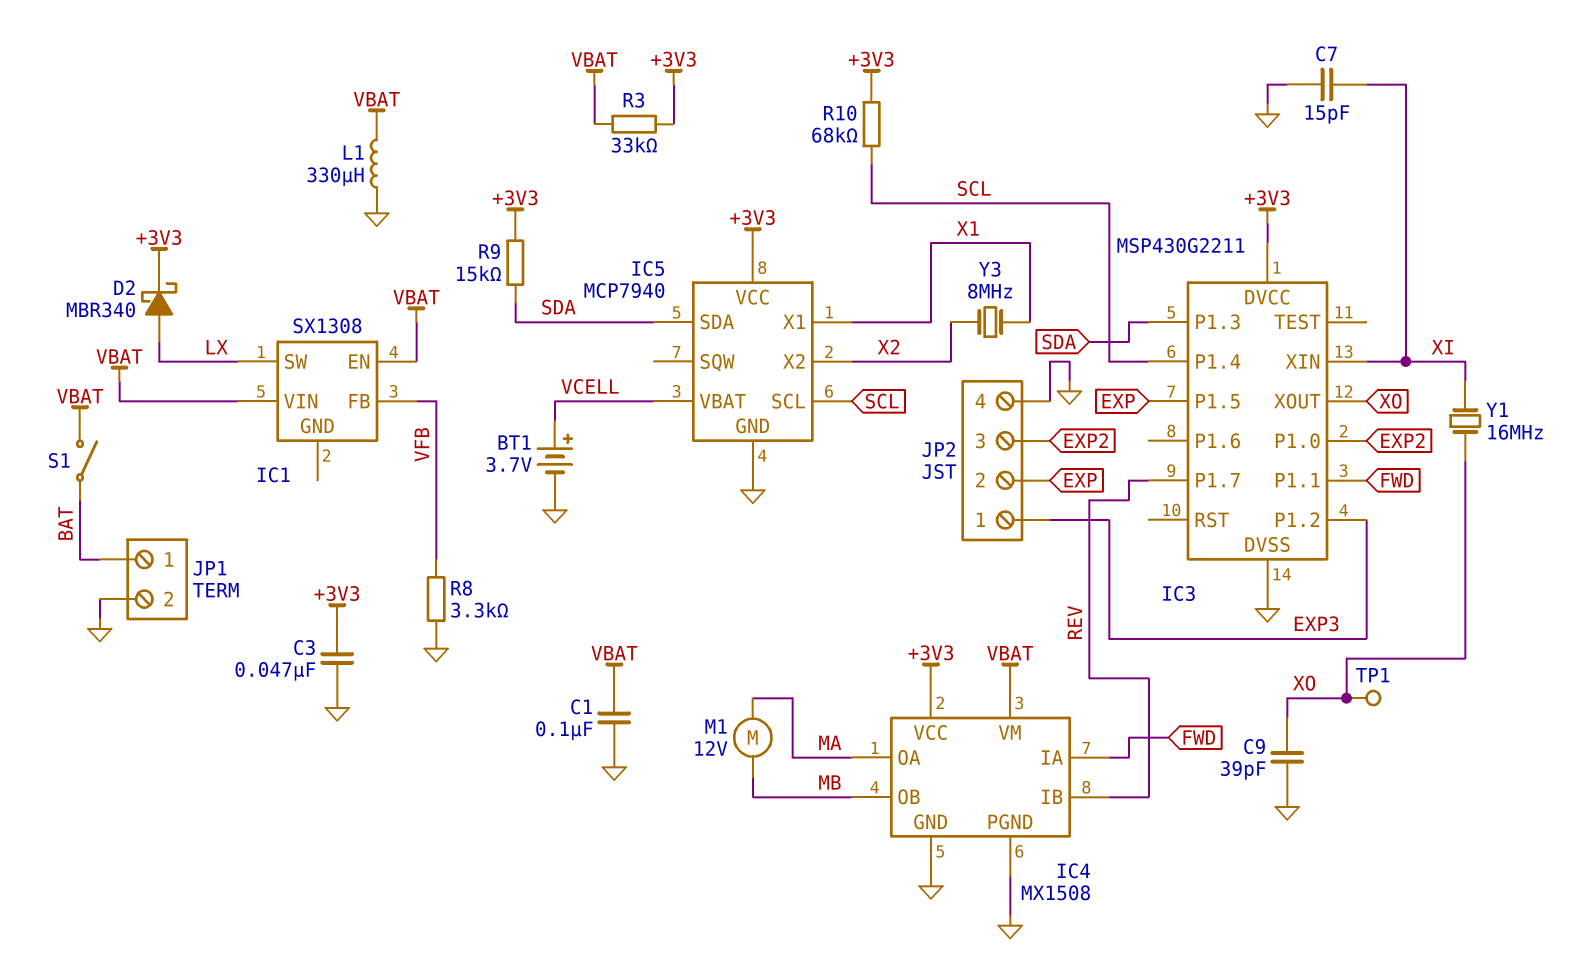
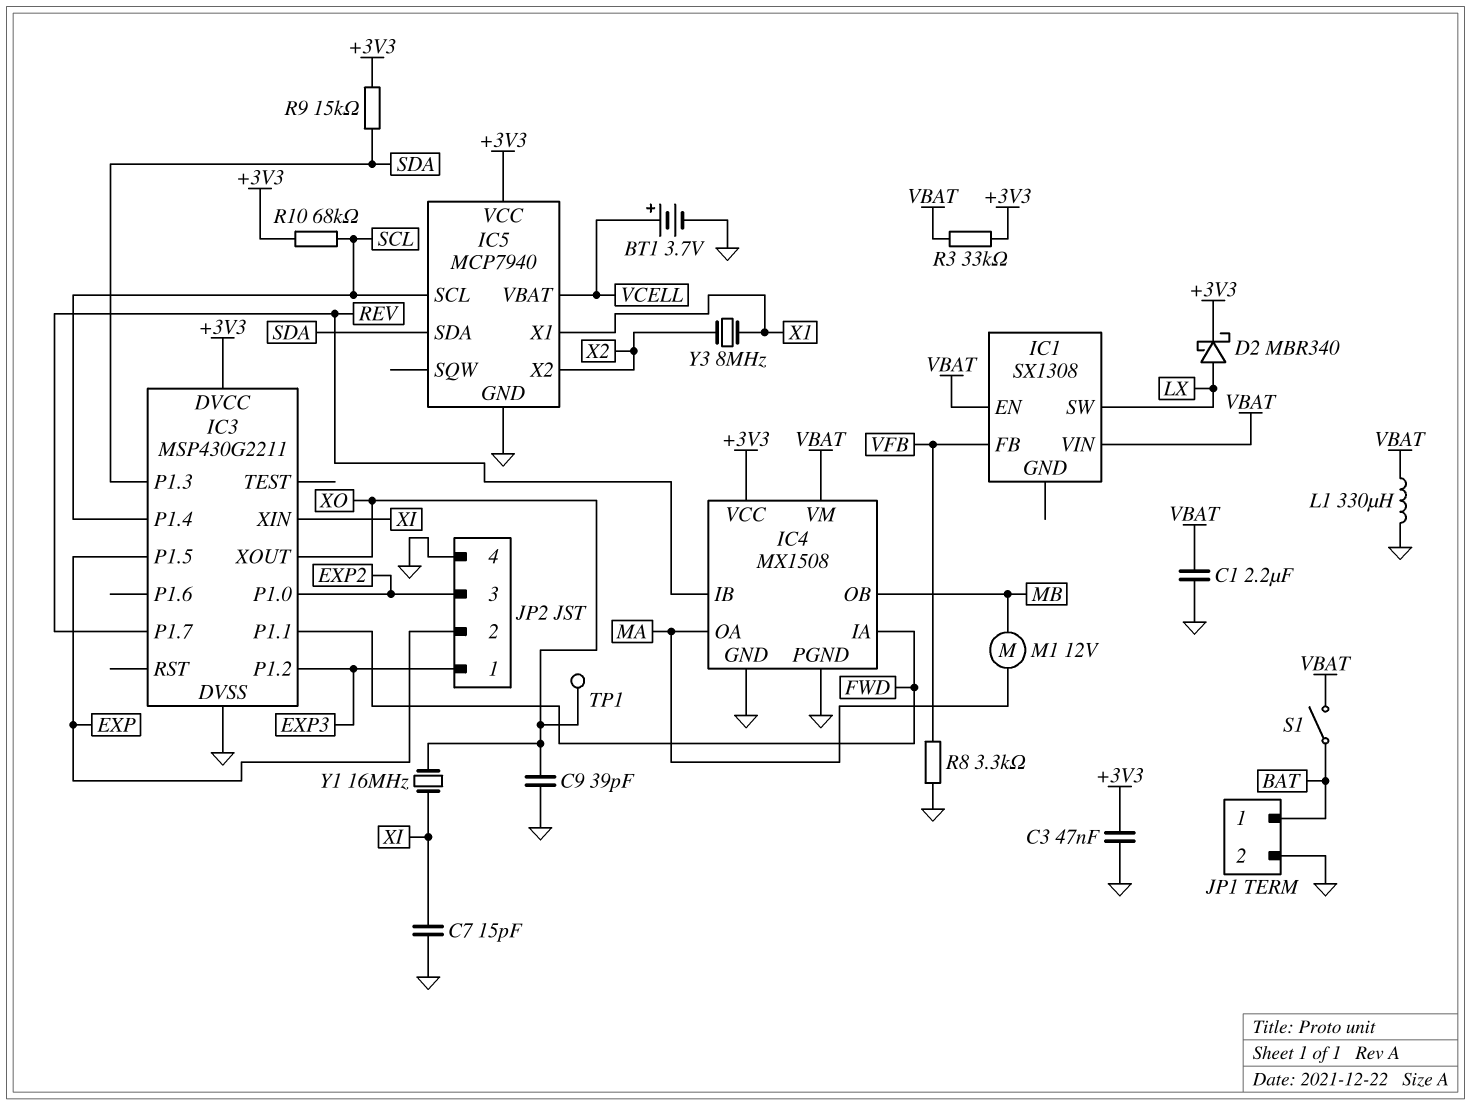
C1: 100nF (GND, VBAT) -> 2.2uF (GND, VBAT)

